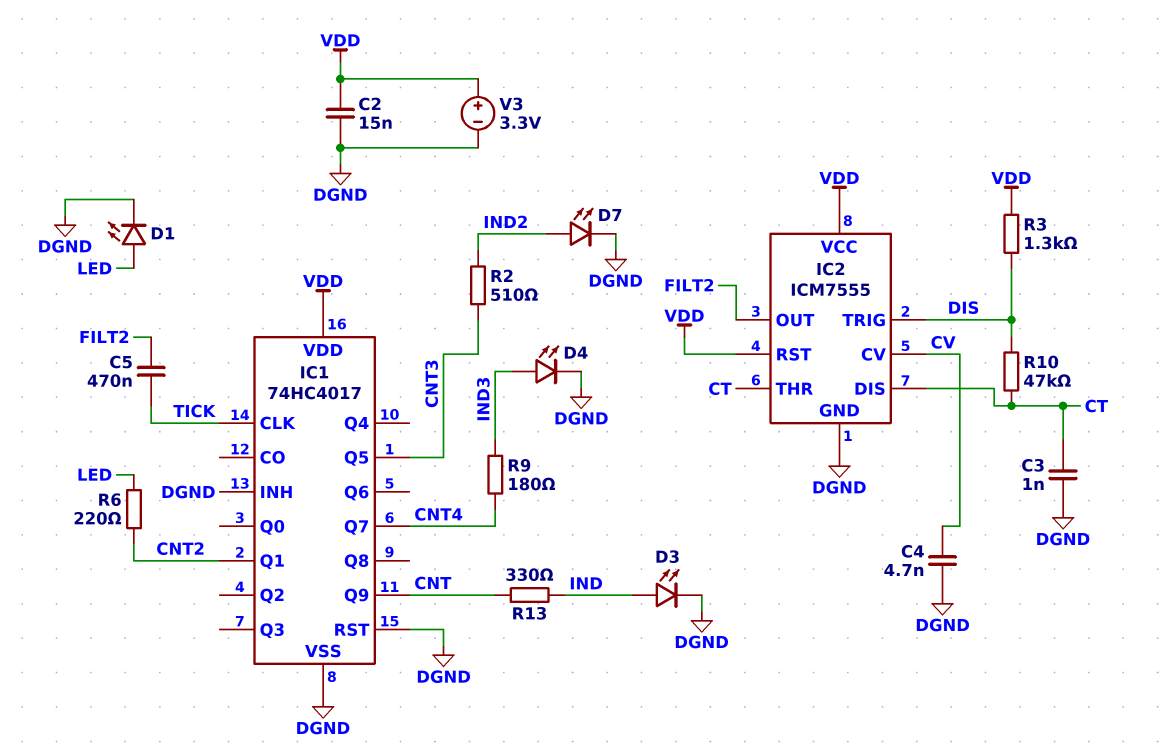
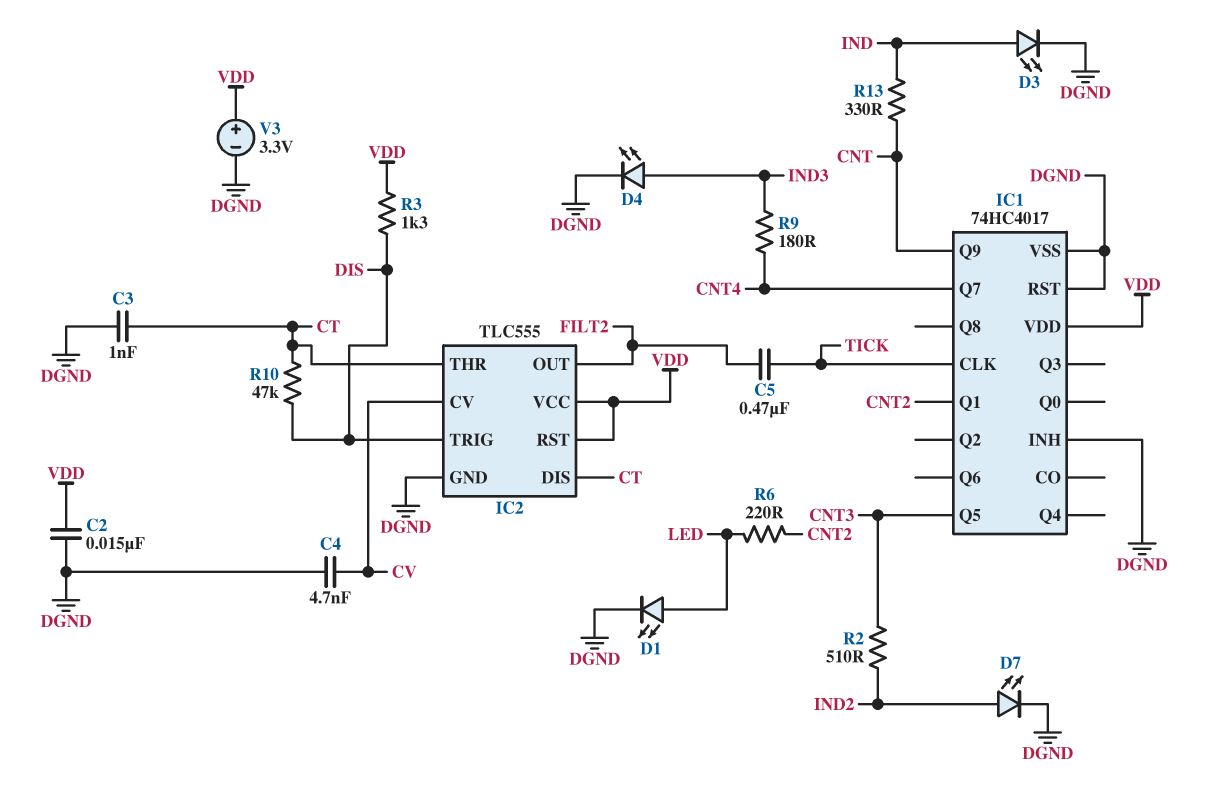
IC2: ICM7555 -> TLC555

